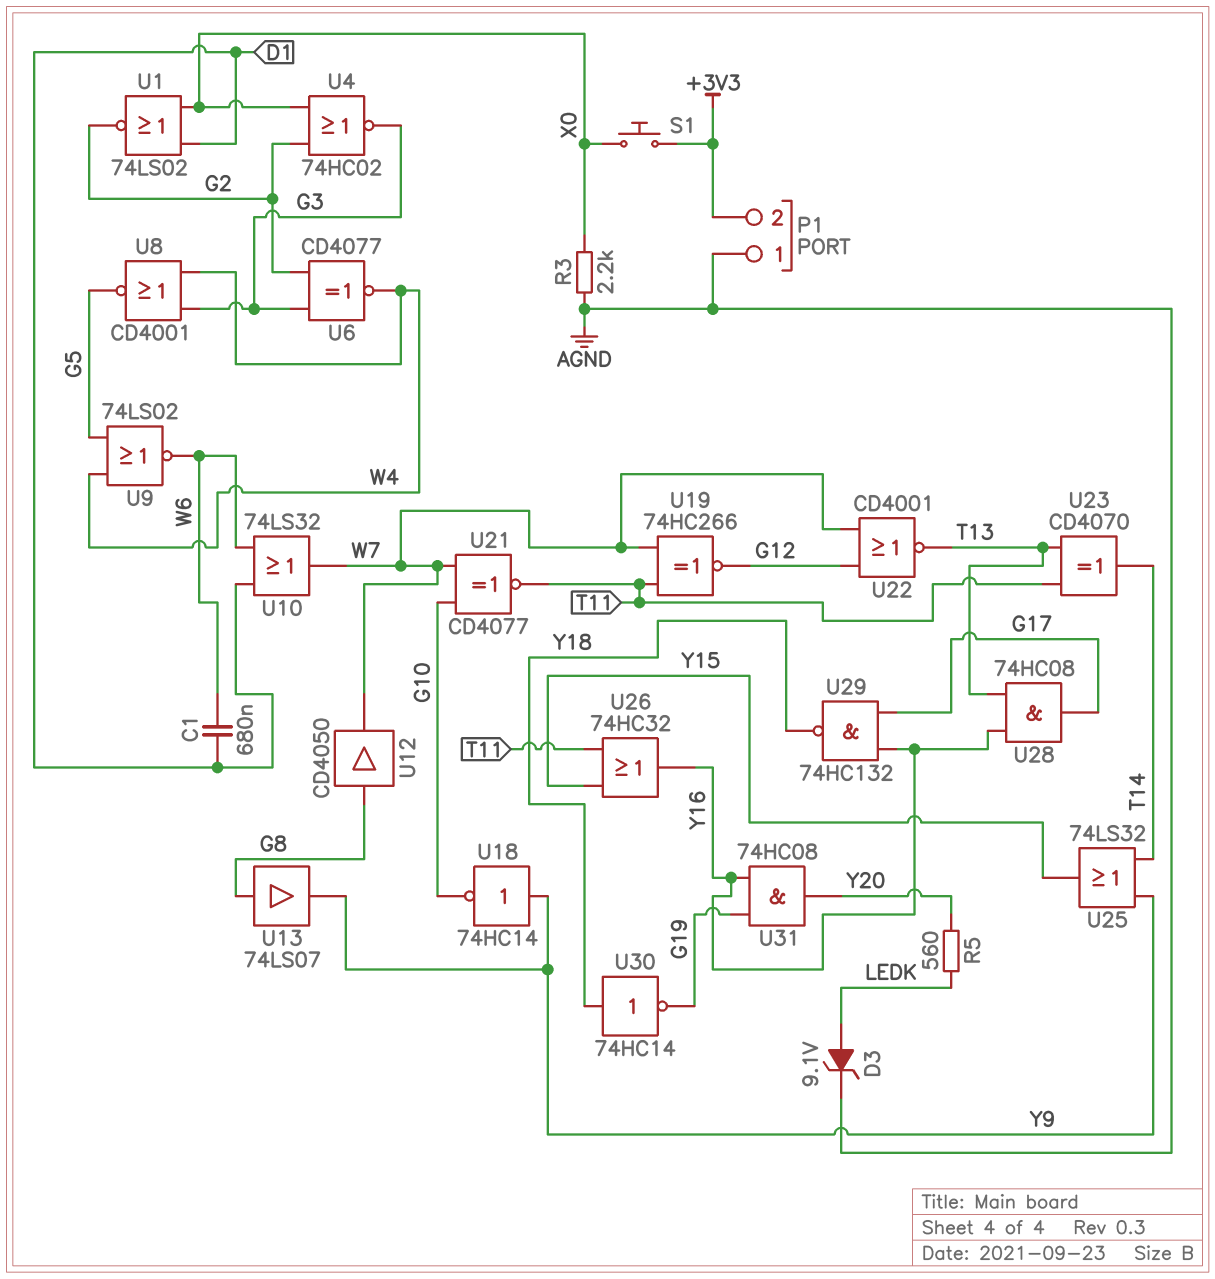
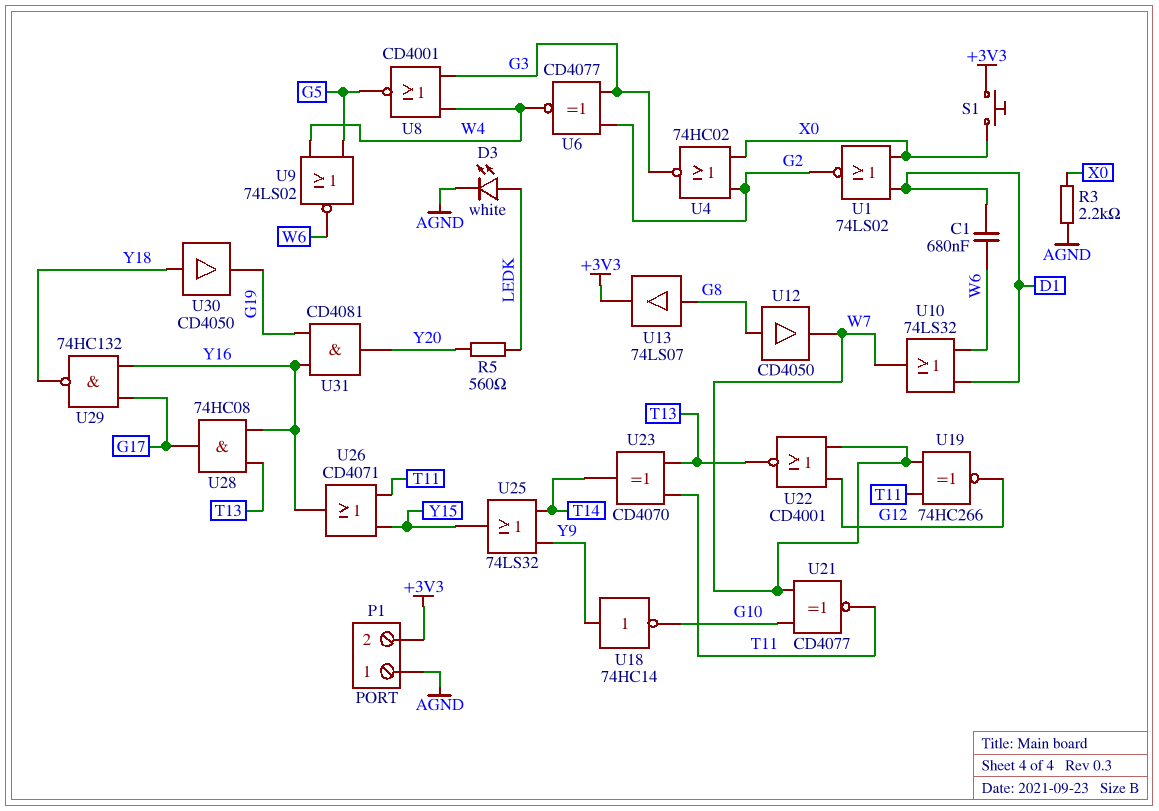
D3: zener 9.1V (A LEDK, K AGND) -> LED white (A LEDK, K AGND)
U13: buffer 74LS07 (in G8, out Y9) -> buffer 74LS07 (in G8, out +3V3)
U26: OR 74HC32 (in T11, in Y15, out Y16) -> OR CD4071 (in T11, in Y15, out Y16)
U30: NOT 74HC14 (in Y18, out G19) -> buffer CD4050 (in Y18, out G19)
U31: AND 74HC08 (in G19, in Y16, out Y20) -> AND CD4081 (in G19, in Y16, out Y20)

